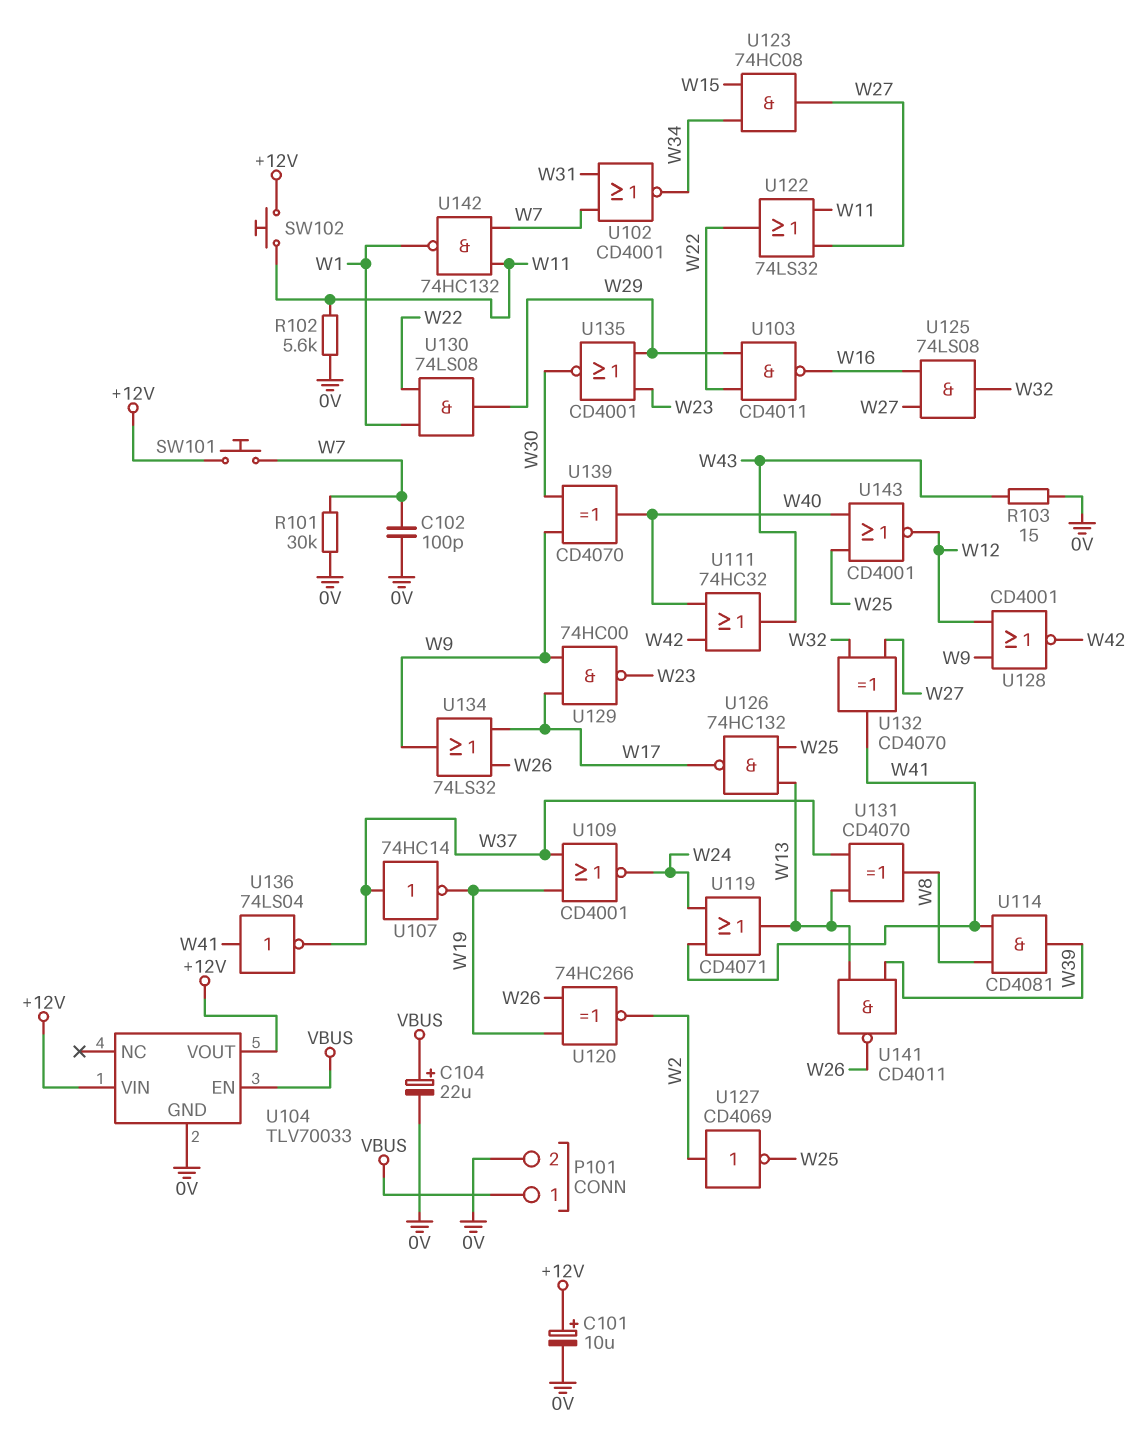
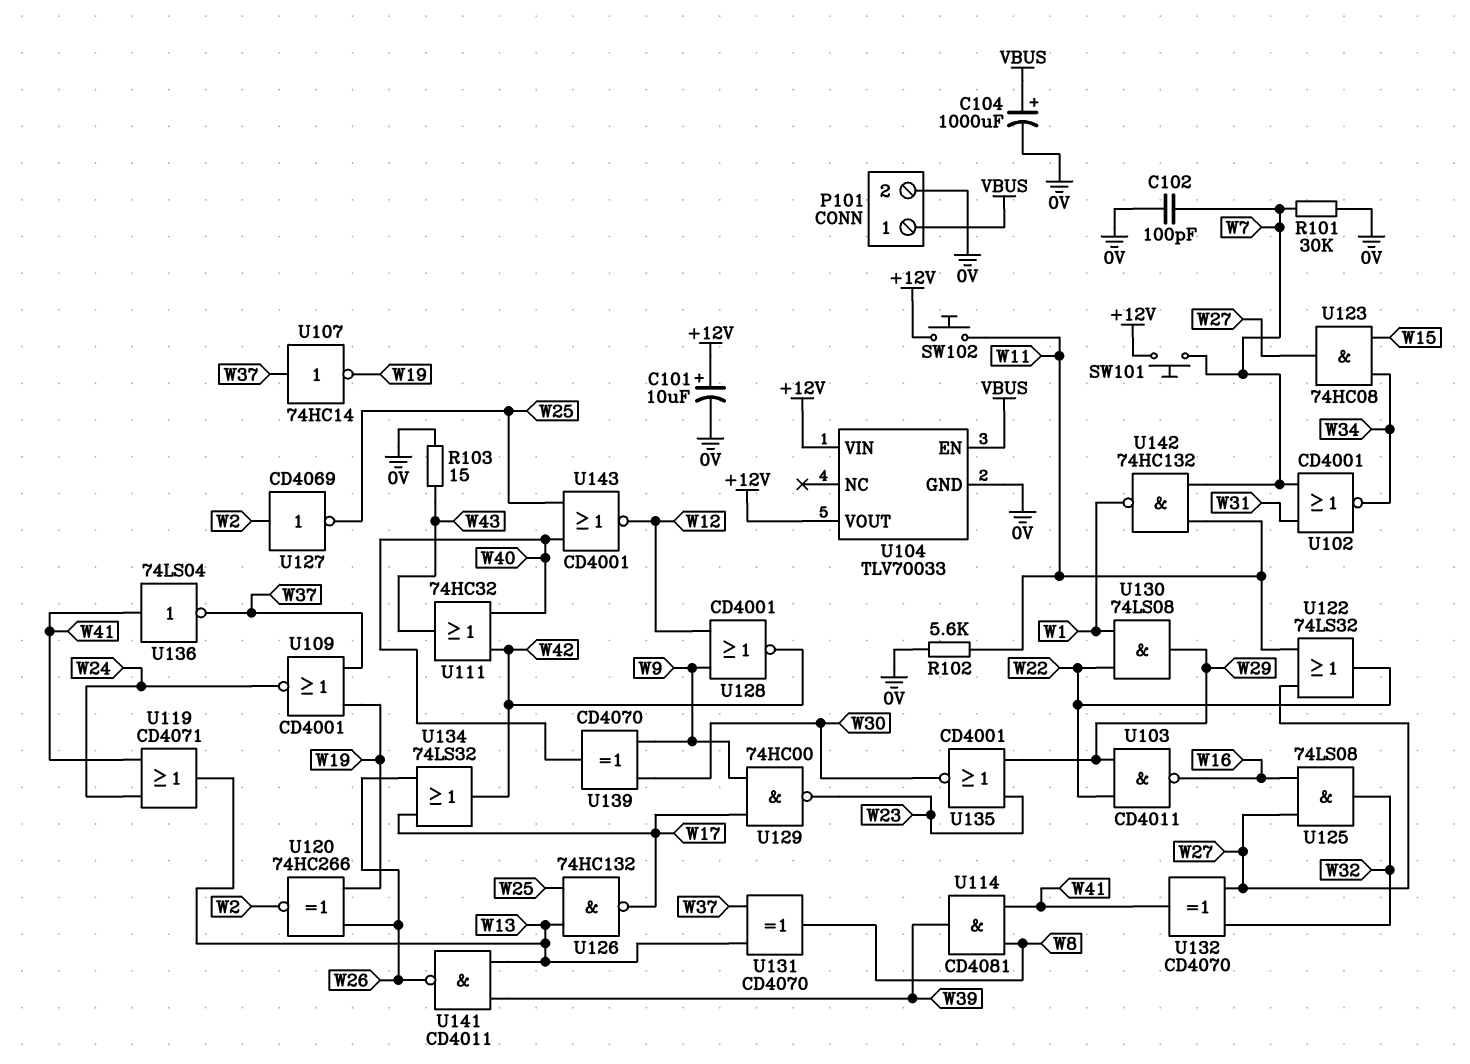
C104: 22uF (plus VBUS, minus 0V) -> 1000uF (plus VBUS, minus 0V)
U134: OR 74LS32 (in W17, in W26, out W9) -> OR 74LS32 (in W17, in W26, out W42)

